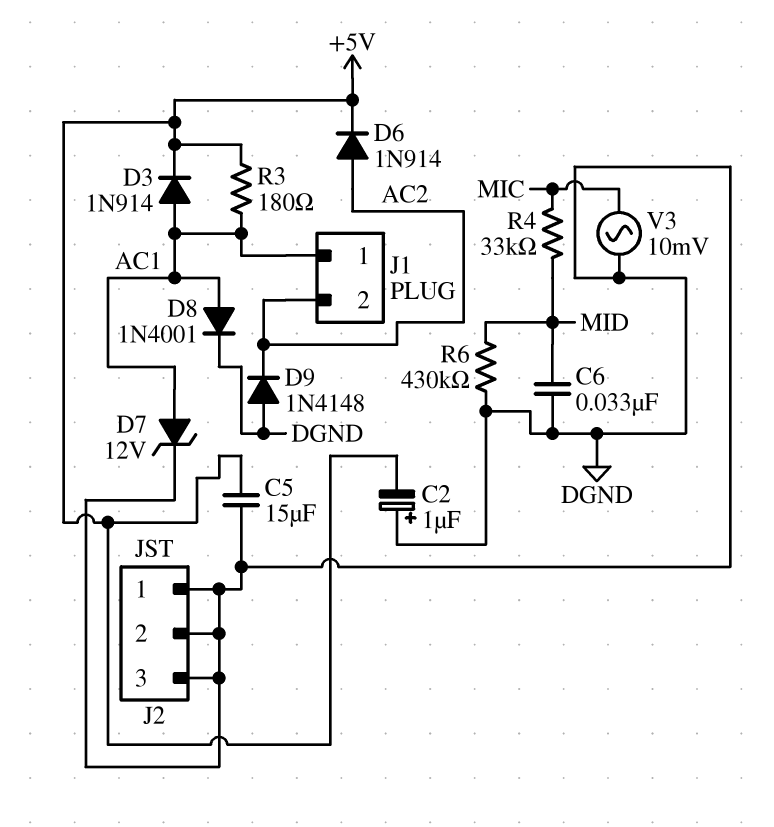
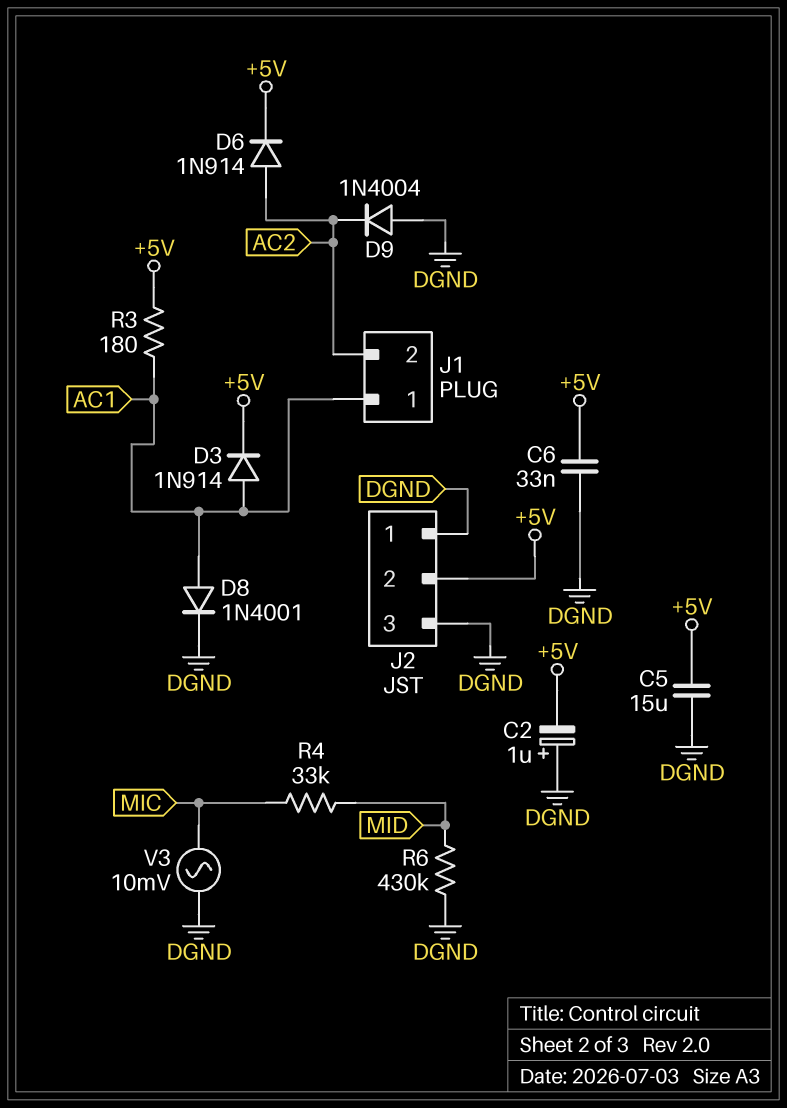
C6: 33nF (DGND, MID) -> 33nF (+5V, DGND)
D7: zener 12V (A AC1, K DGND) -> none
D9: diode 1N4148 (A DGND, K AC2) -> diode 1N4004 (A DGND, K AC2)
J2 pin 2: DGND -> +5V

